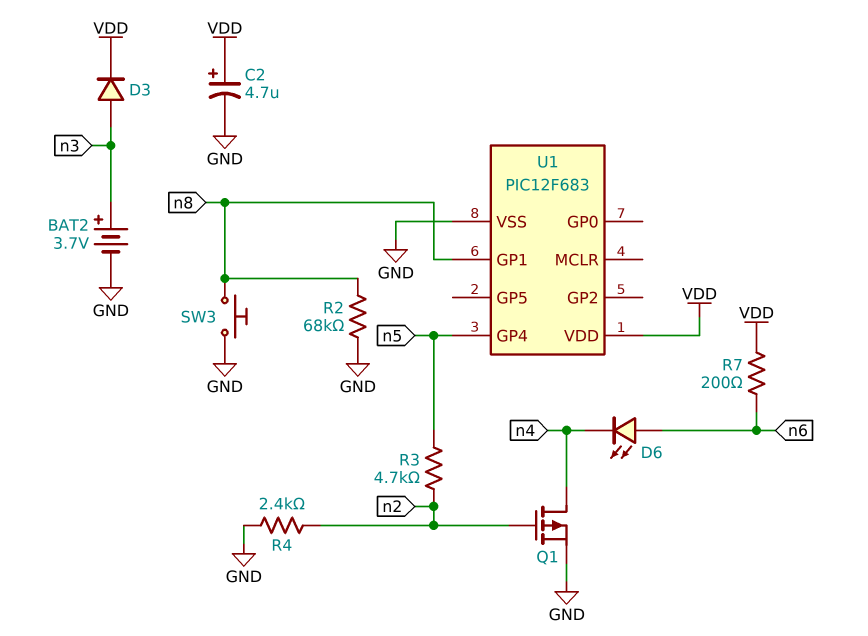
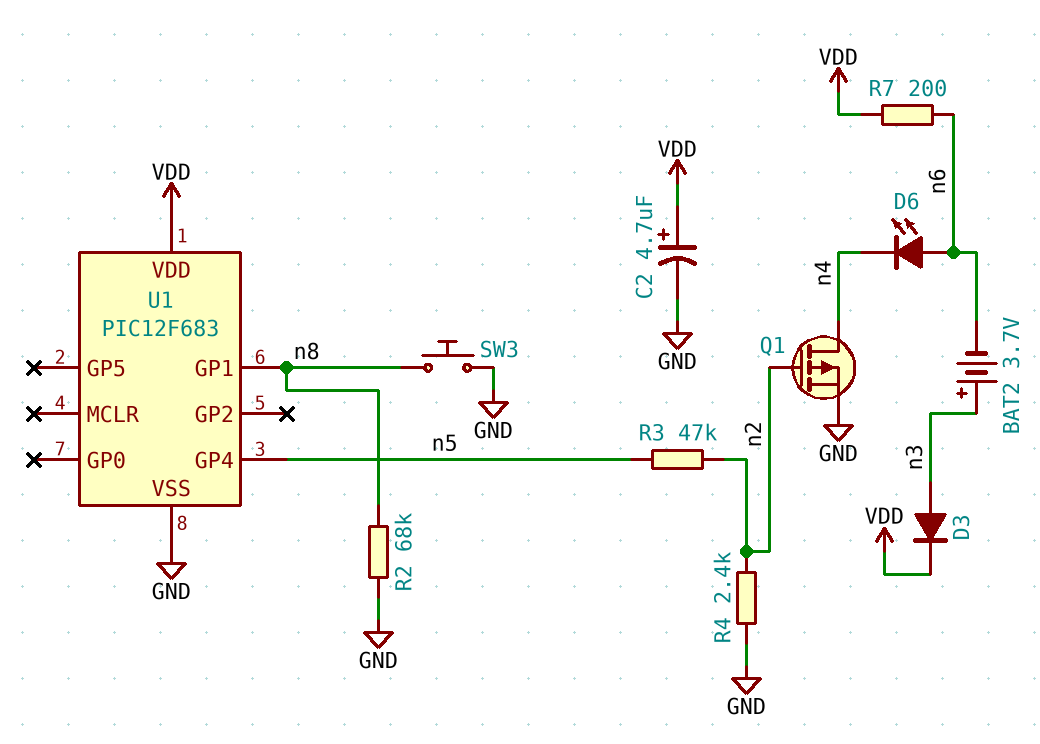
BAT2: 3.7V (plus n3, minus GND) -> 3.7V (plus n3, minus n6)
R3: 4.7k (n2, n5) -> 47k (n2, n5)

